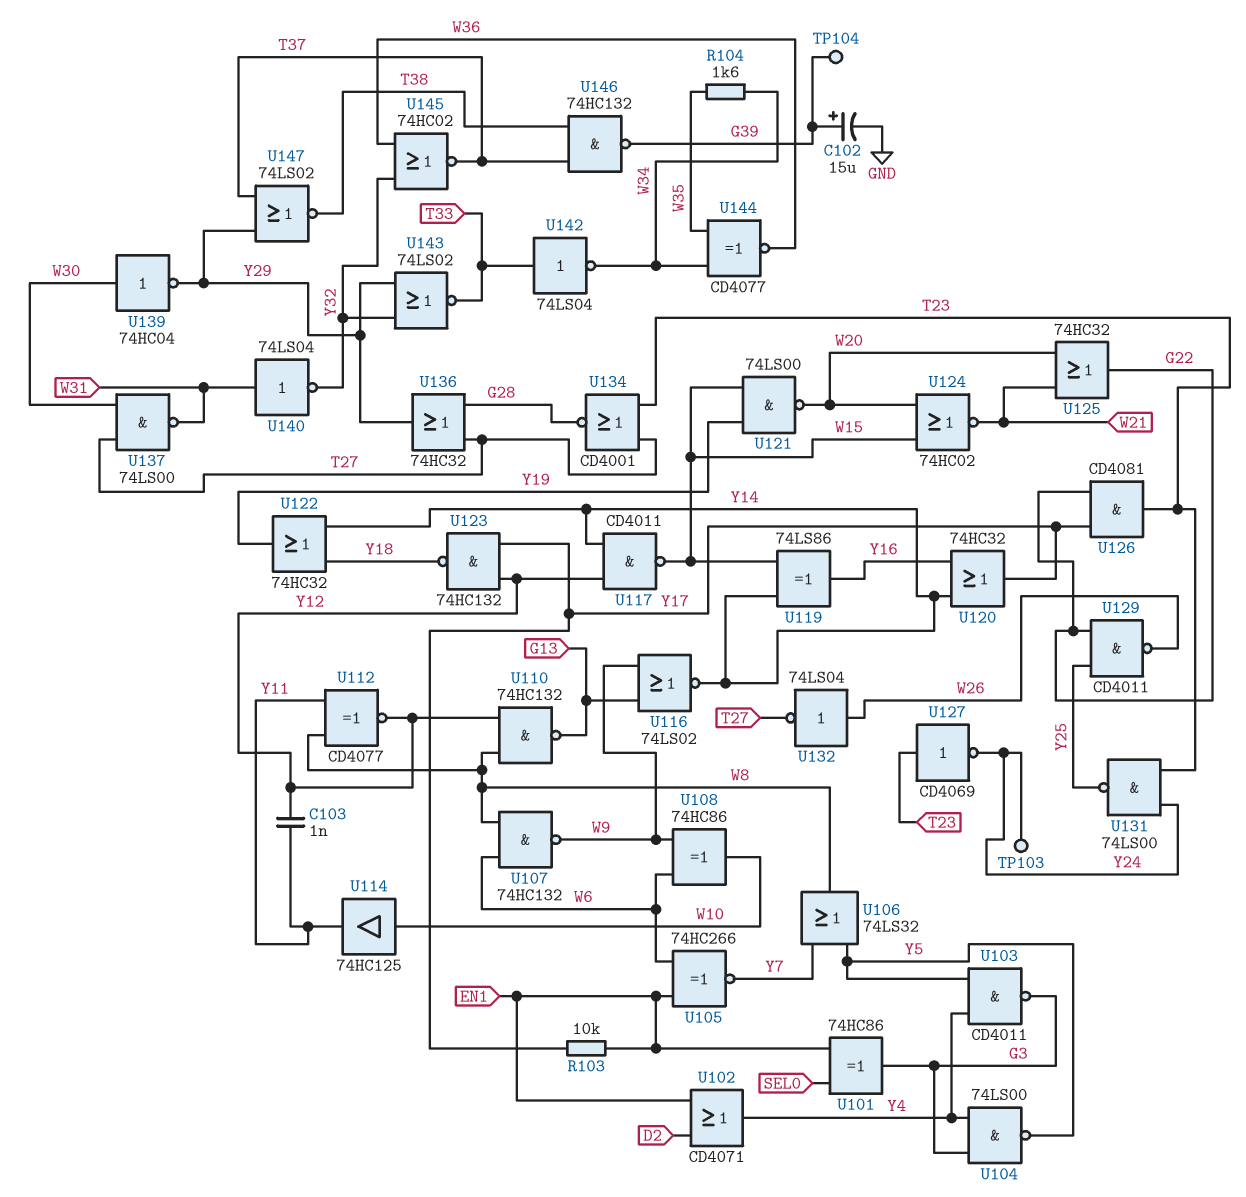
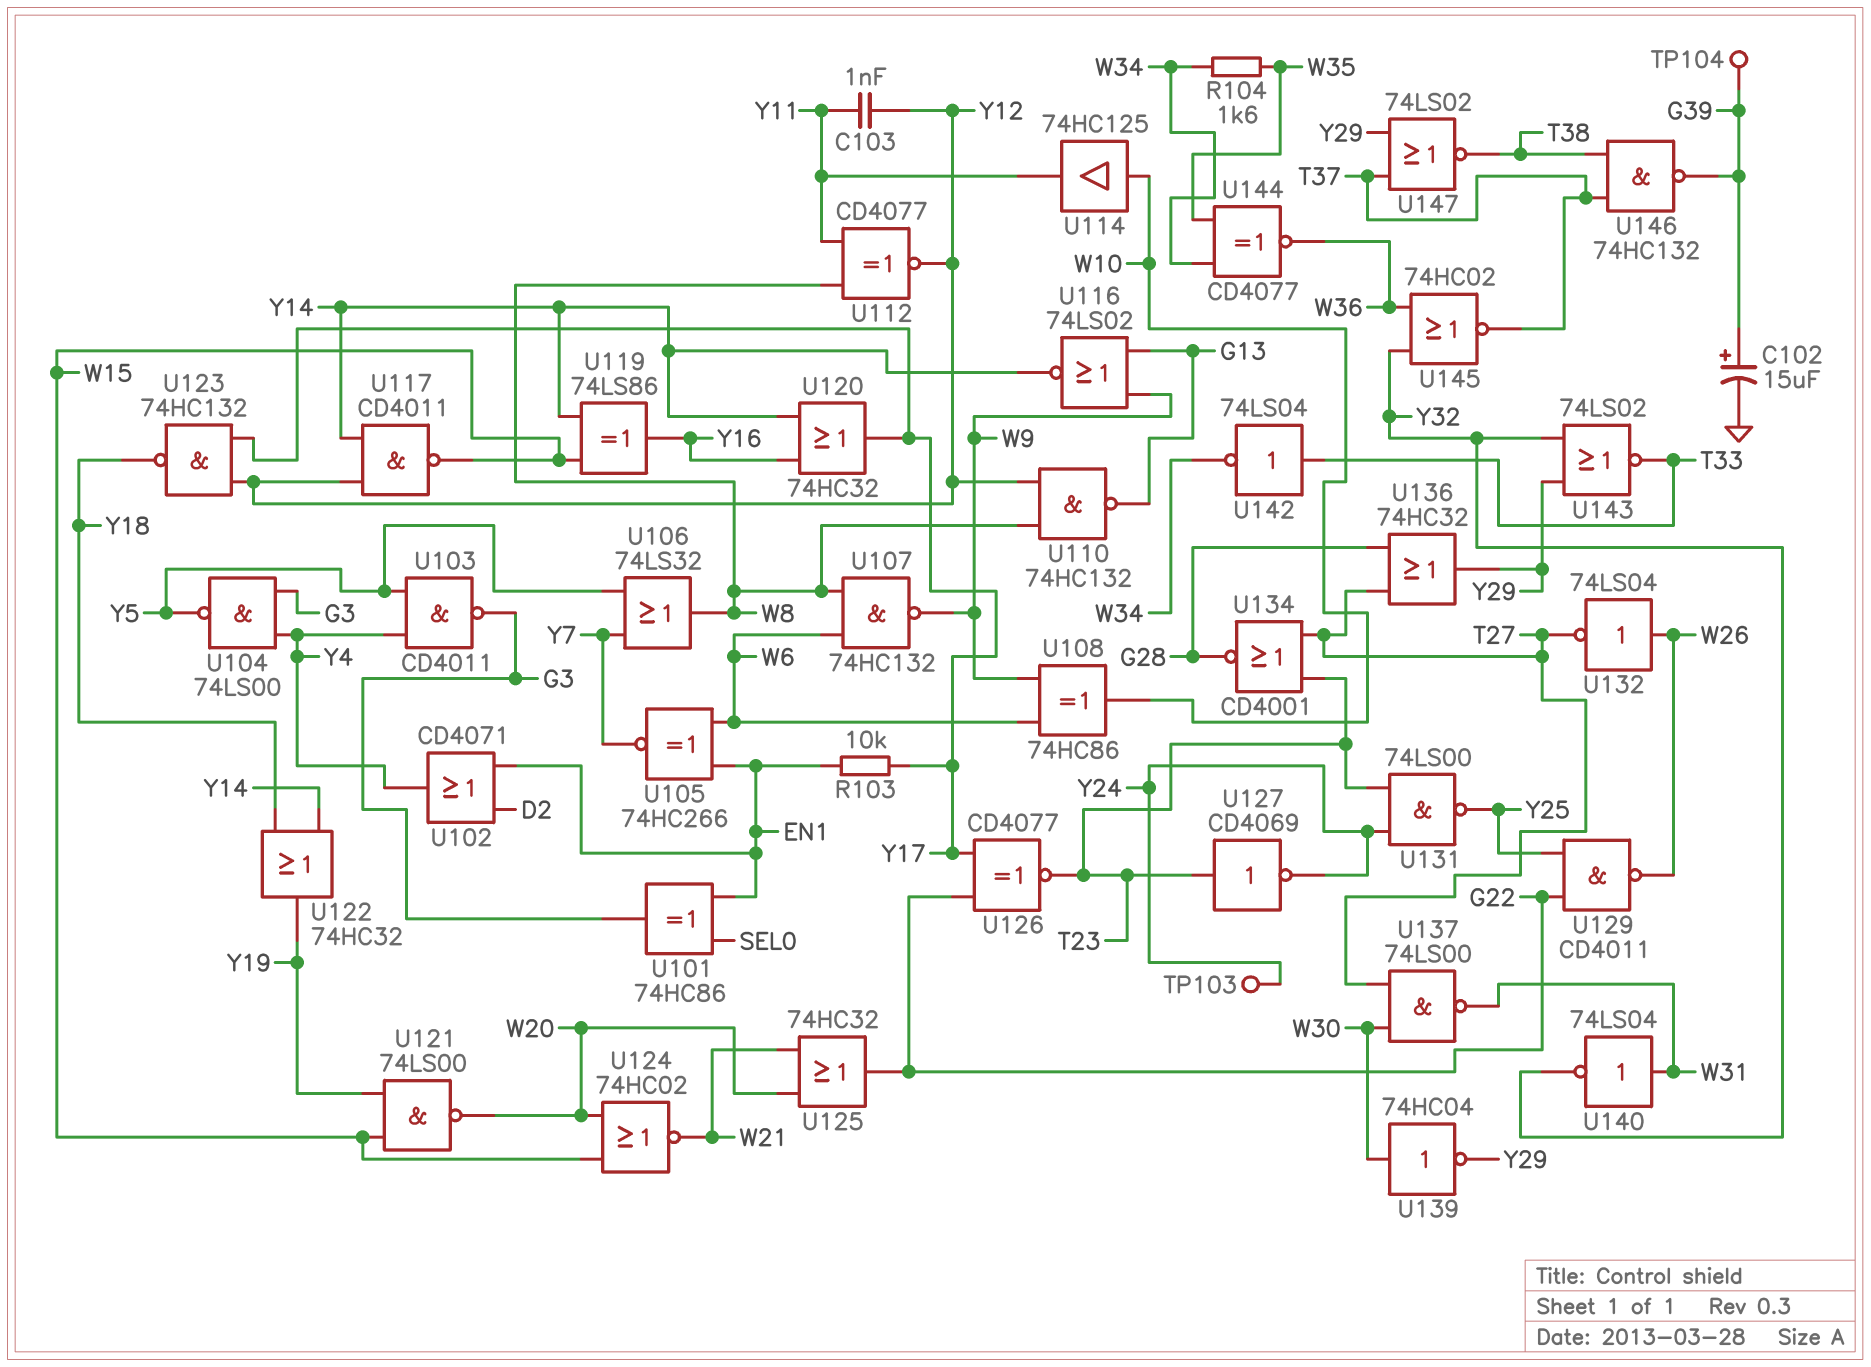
U126: AND CD4081 (in G22, in Y17, out T23) -> XNOR CD4077 (in G22, in Y17, out T23)

